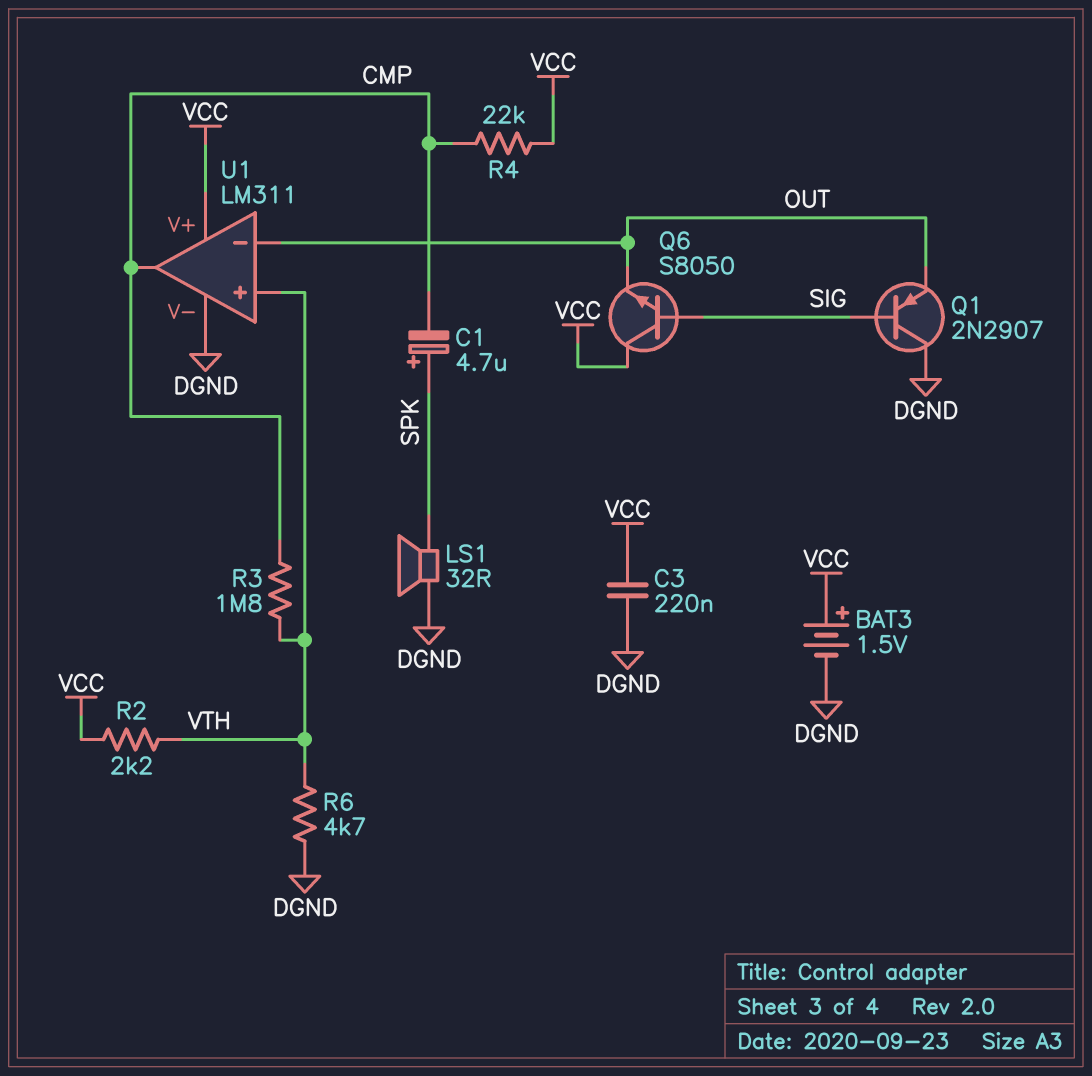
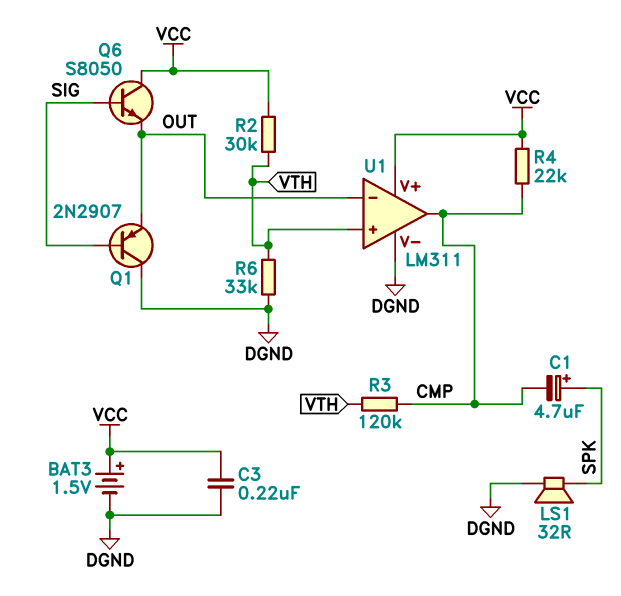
R2: 2.2k (VCC, VTH) -> 30k (VCC, VTH)
R3: 1.8M (CMP, VTH) -> 120k (CMP, VTH)
R6: 4.7k (DGND, VTH) -> 33k (DGND, VTH)

